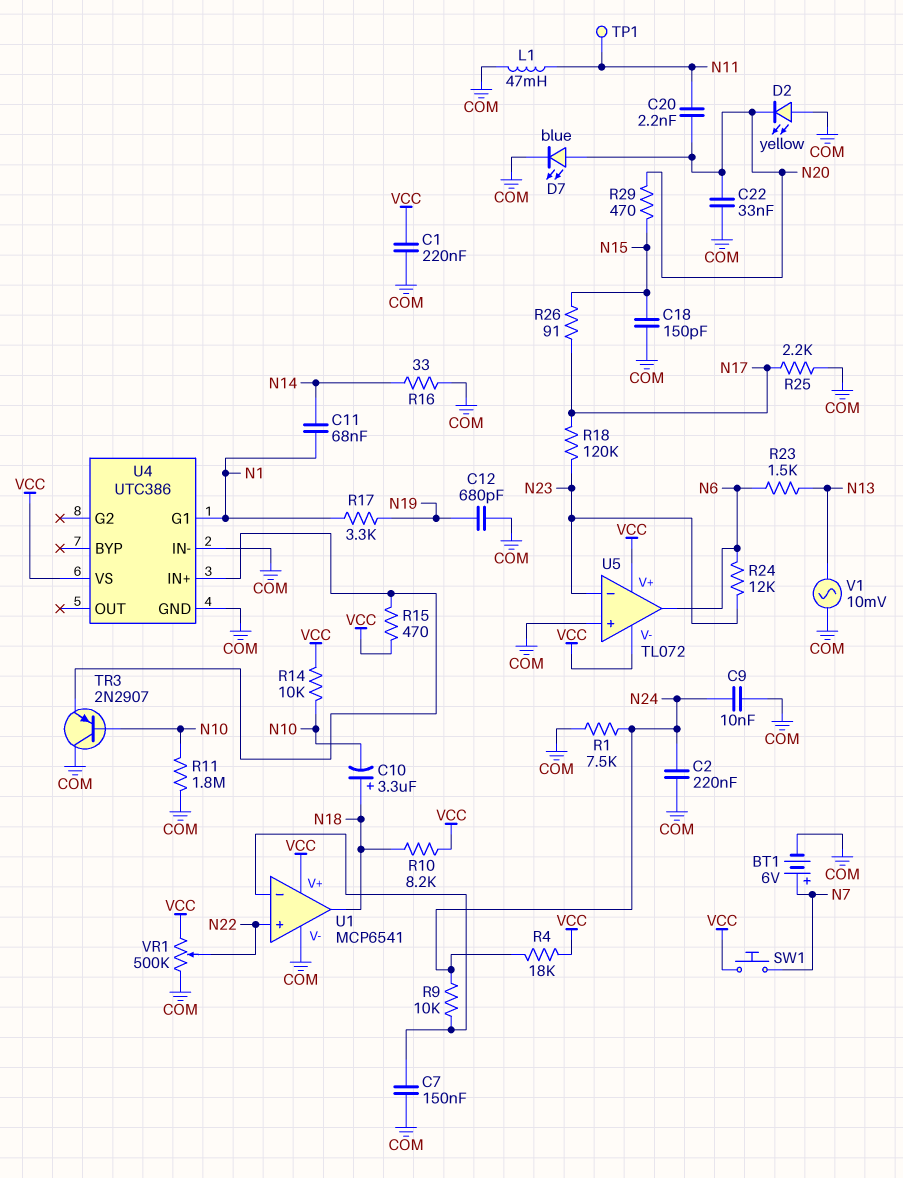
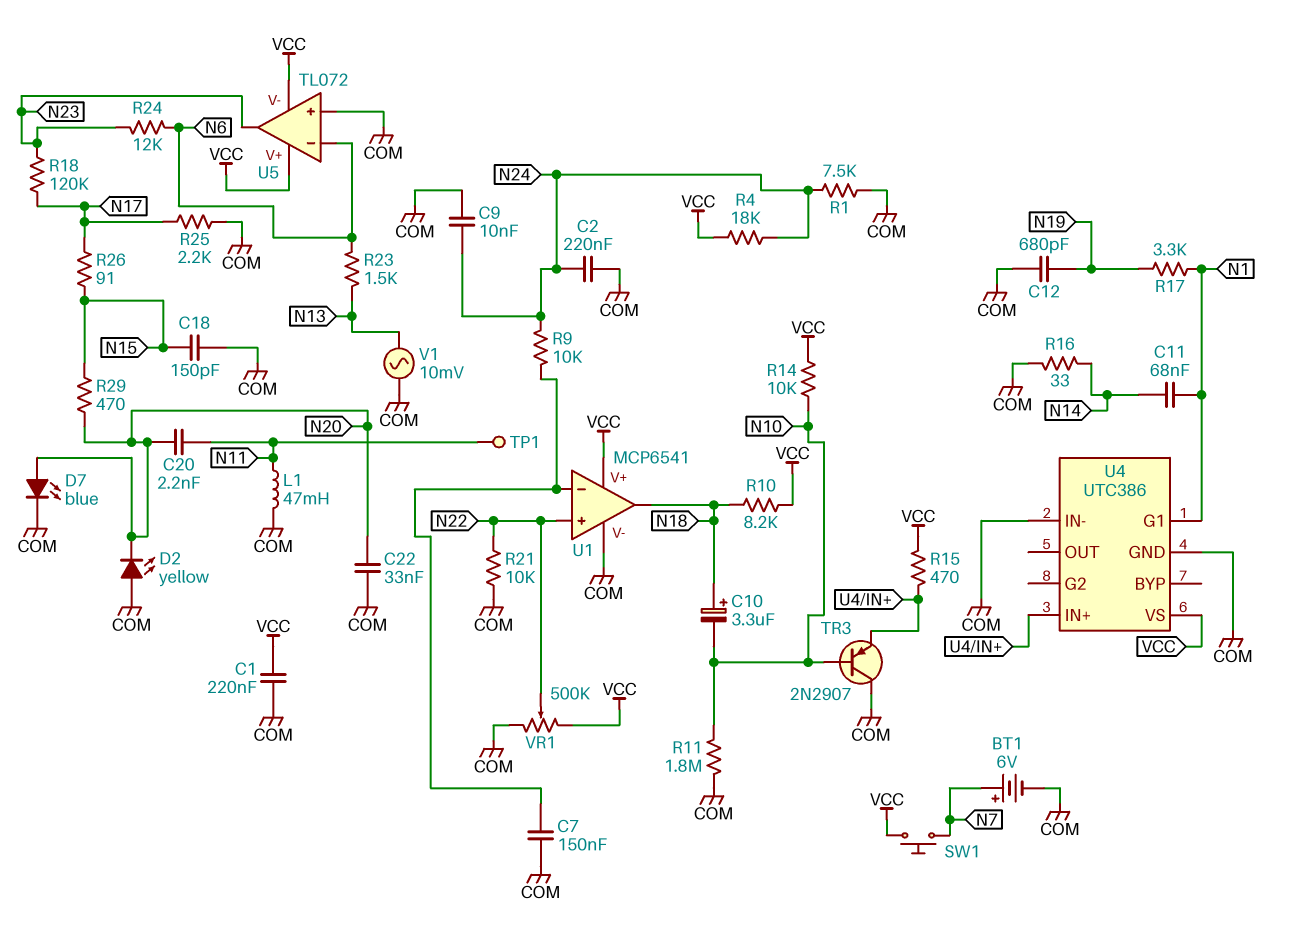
R21: none -> 10k (COM, N22)
U5 pin in-: N23 -> N6
U5 pin out: N6 -> N23

